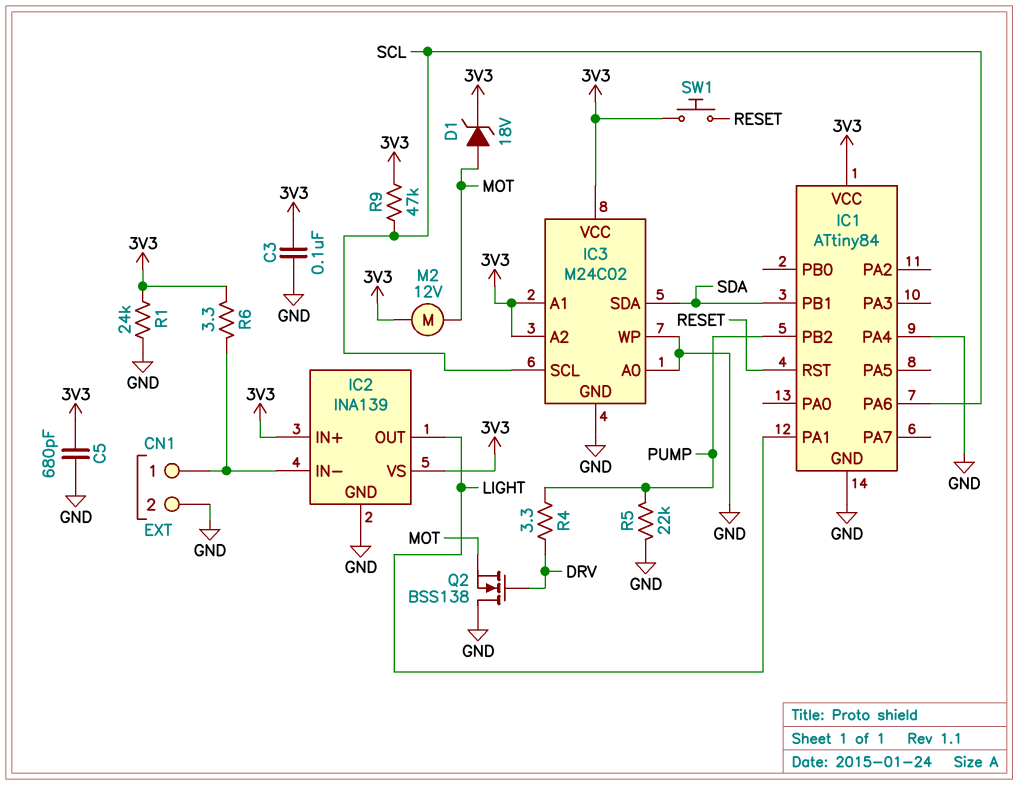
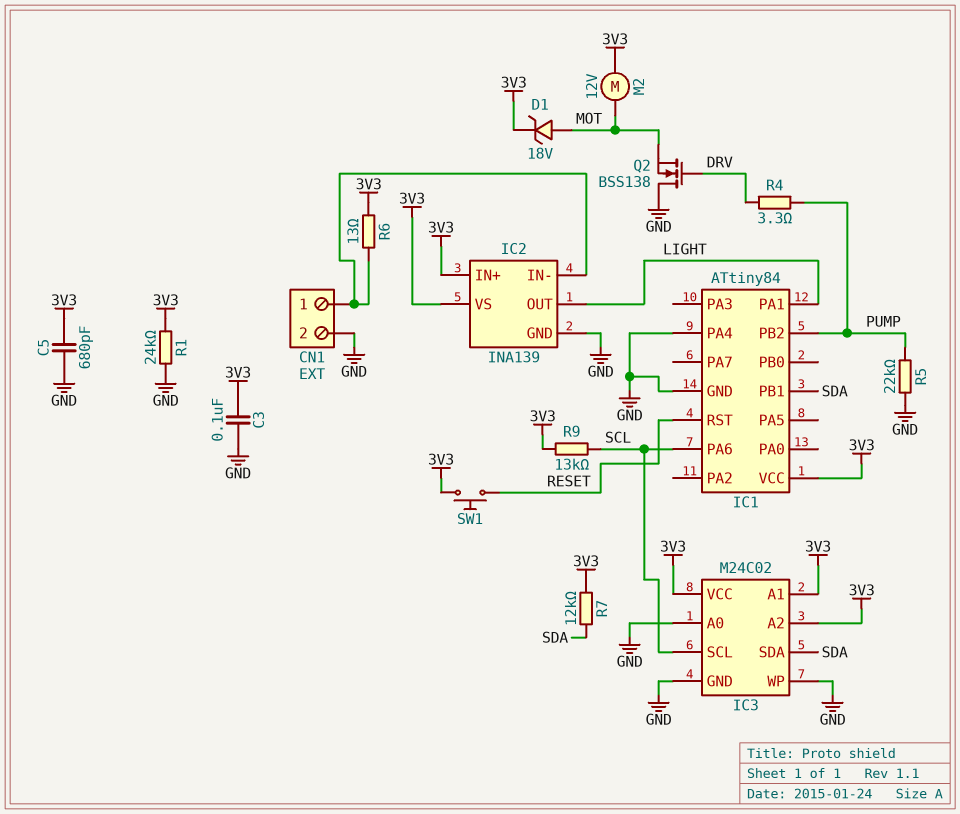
R6: 3.3 (3V3, CN1/1) -> 13 (3V3, CN1/1)
R7: none -> 12k (3V3, SDA)
R9: 47k (3V3, SCL) -> 13k (3V3, SCL)

